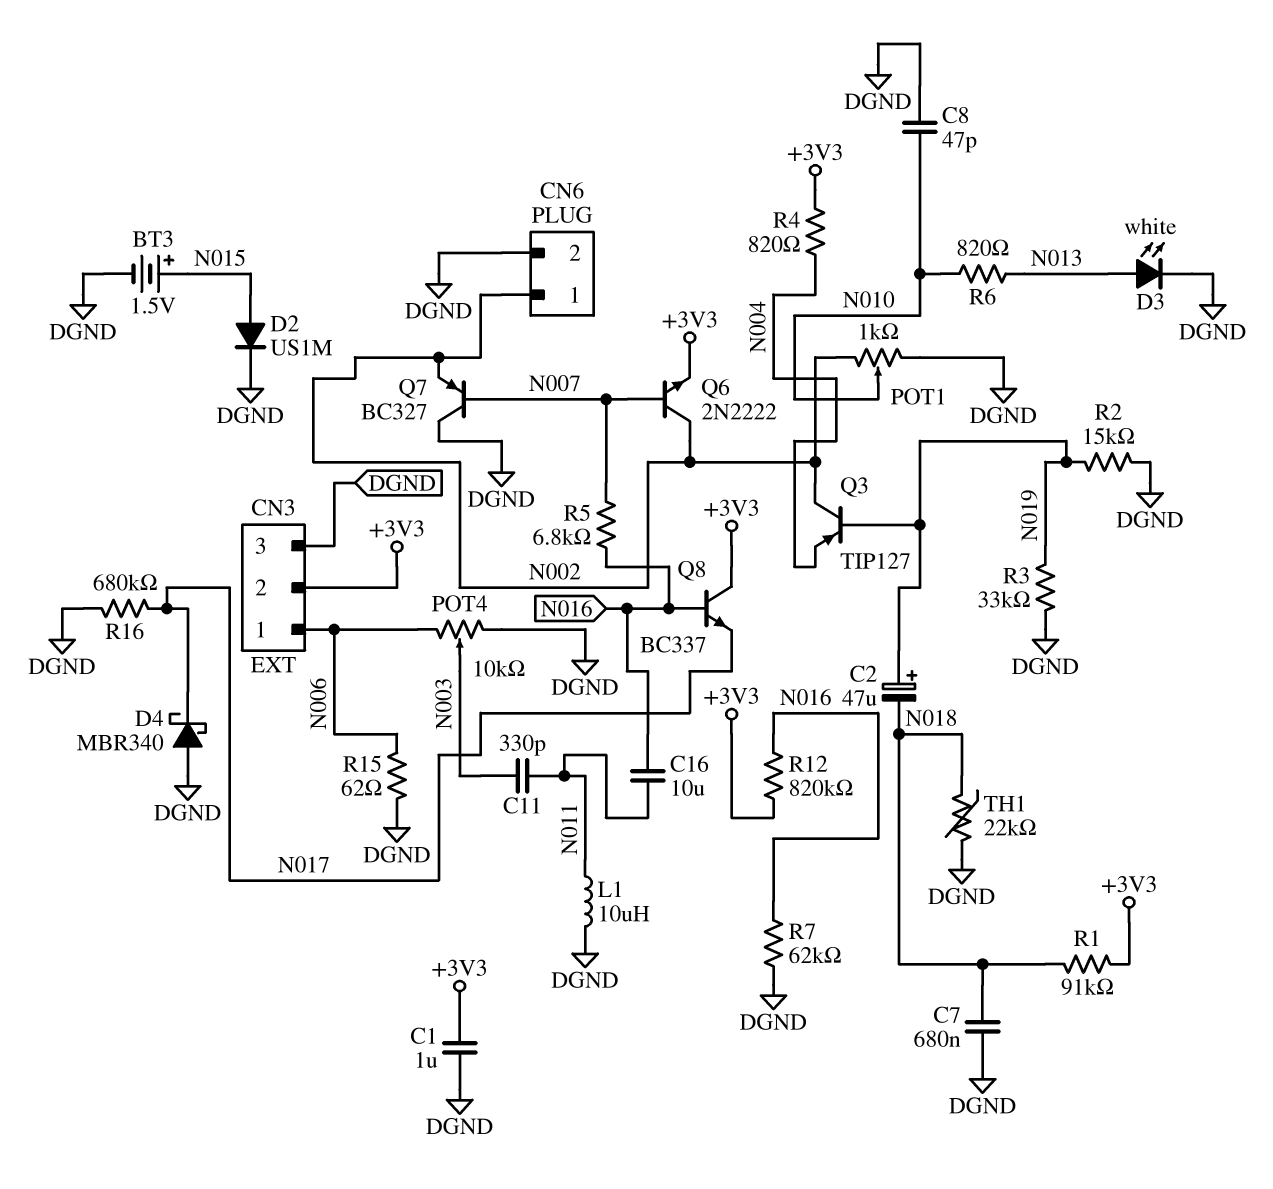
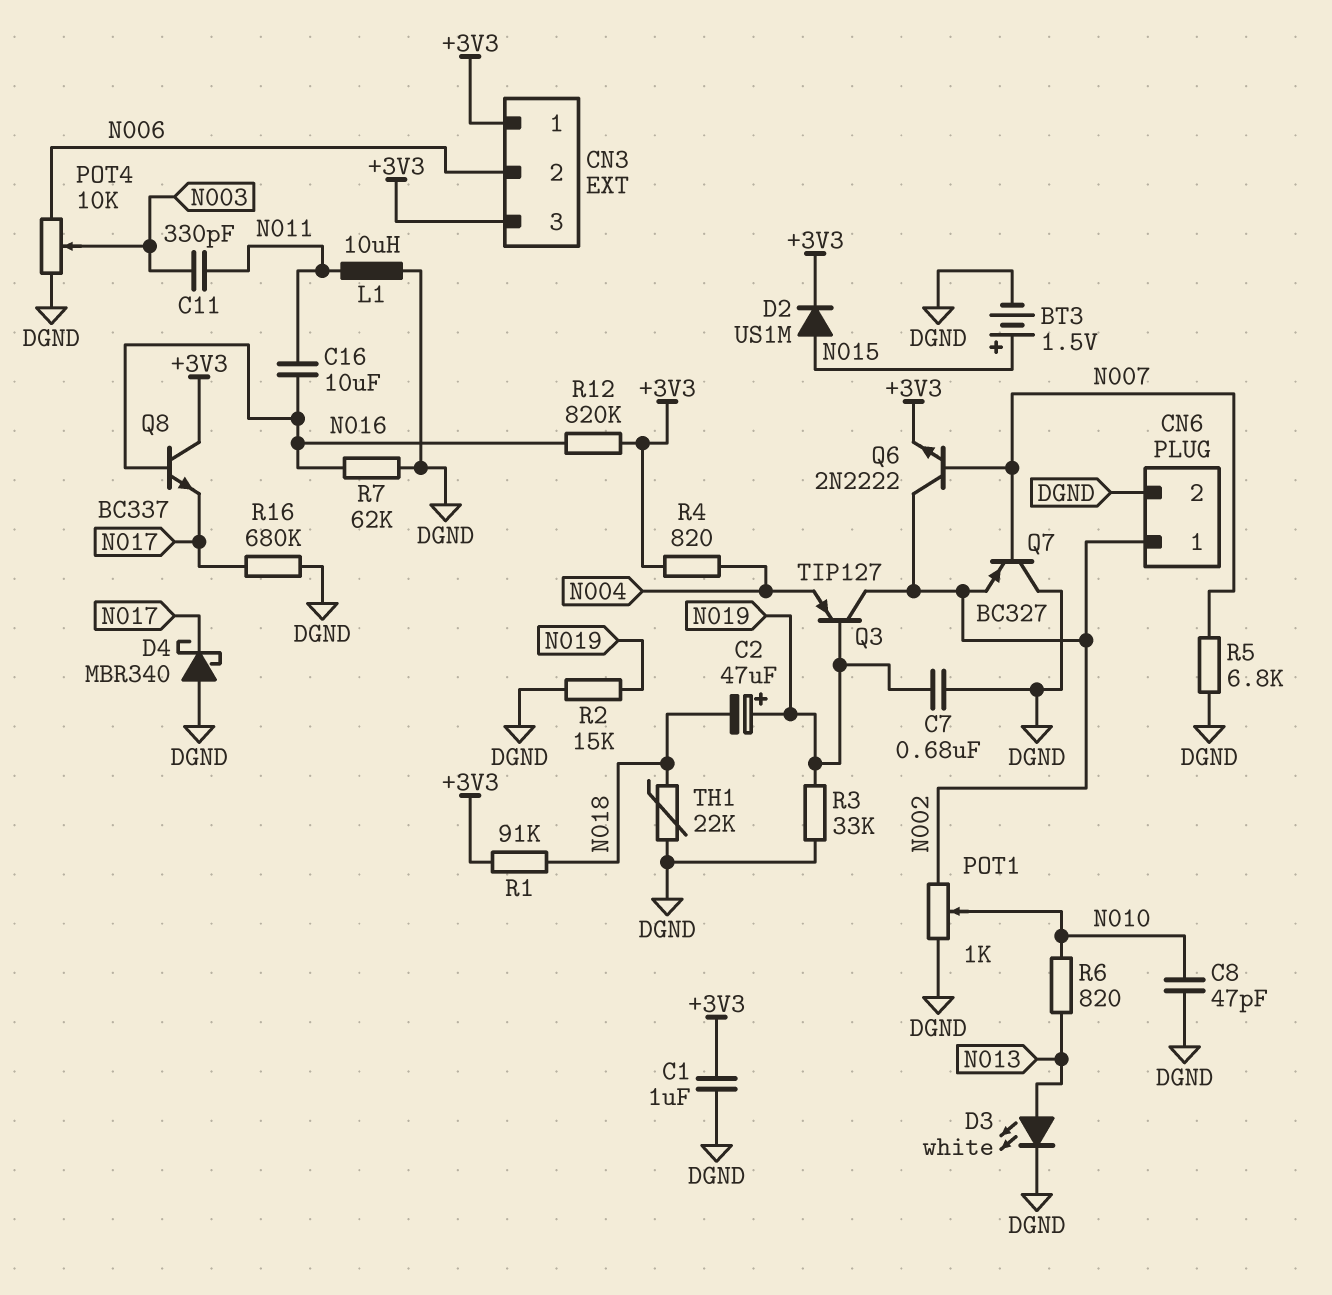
C7: 680nF (DGND, N018) -> 680nF (DGND, N019)
CN3 pin 1: N006 -> +3V3
CN3 pin 2: +3V3 -> N006
CN3 pin 3: DGND -> +3V3
D2: diode US1M (A N015, K DGND) -> diode US1M (A N015, K +3V3)
R5: 6.8k (N007, N016) -> 6.8k (DGND, N007)
R15: 62 (DGND, N006) -> none

